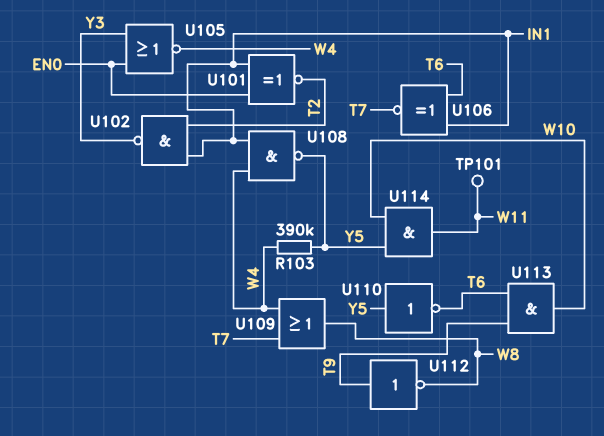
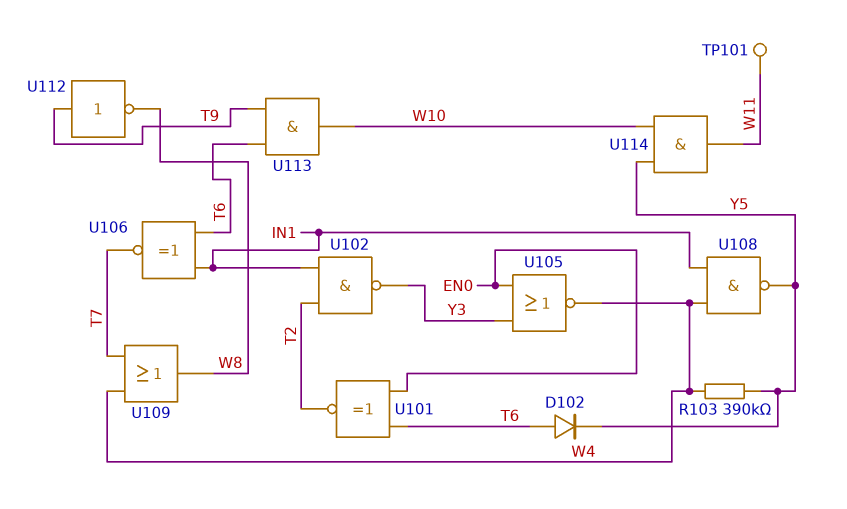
D102: none -> diode (A T6, K Y5)
U101: XNOR (in EN0, in IN1, out T2) -> XNOR (in EN0, in T6, out T2)
U110: NOT (in Y5, out T6) -> none

